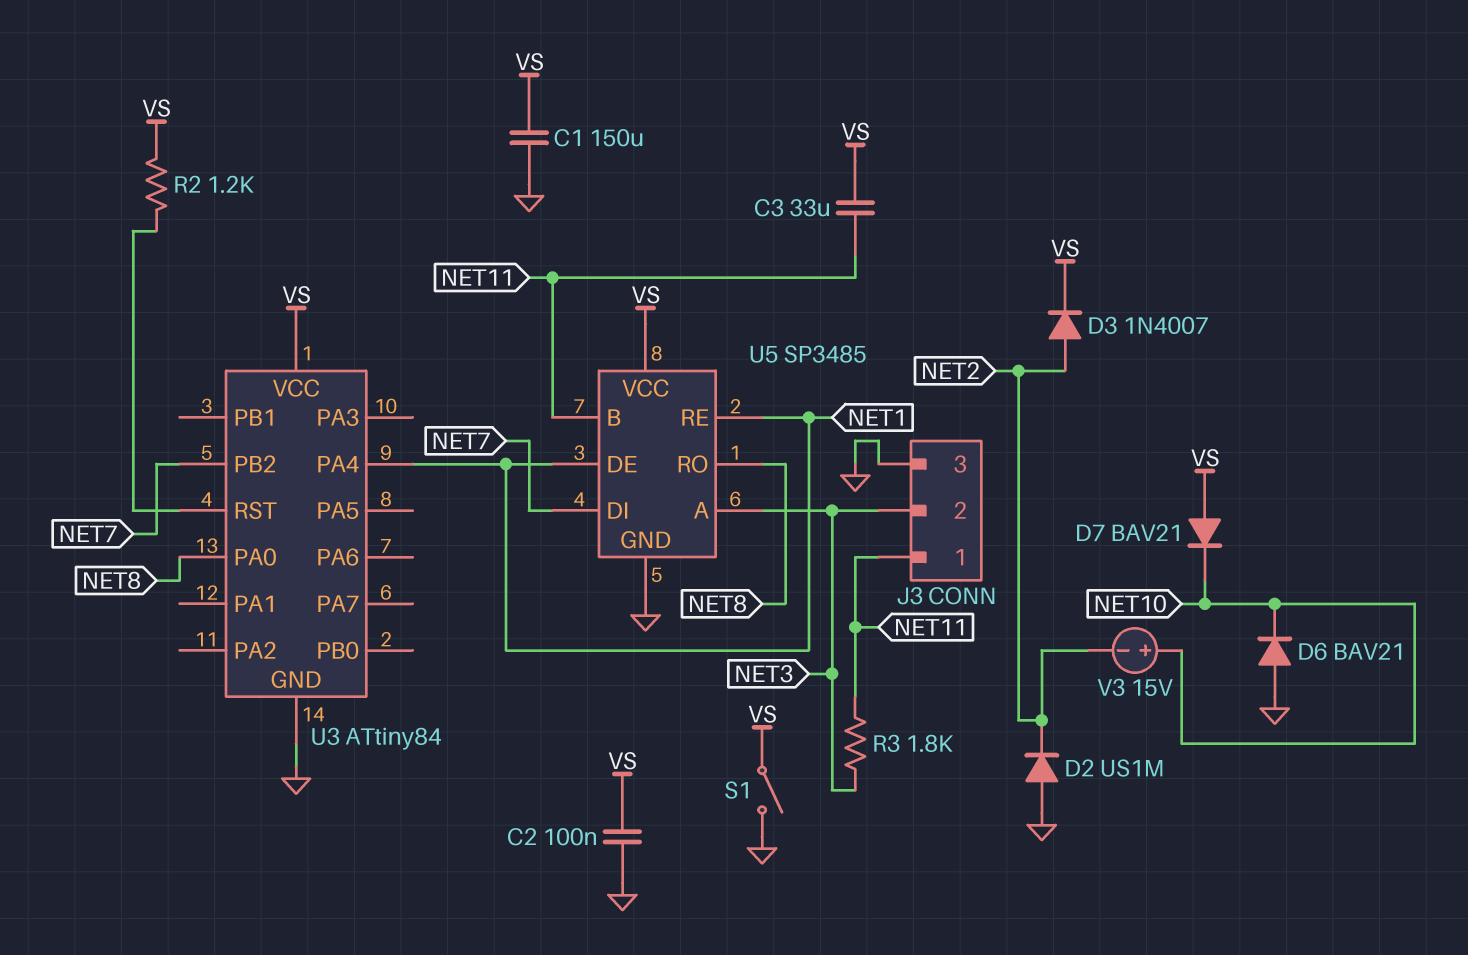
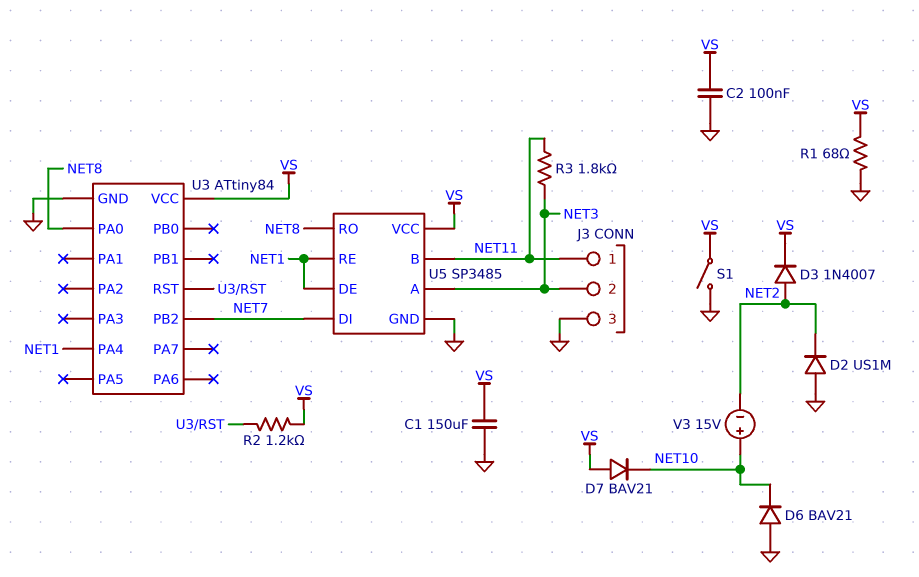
C3: 33uF (NET11, VS) -> none
R1: none -> 68 (GND, VS)

